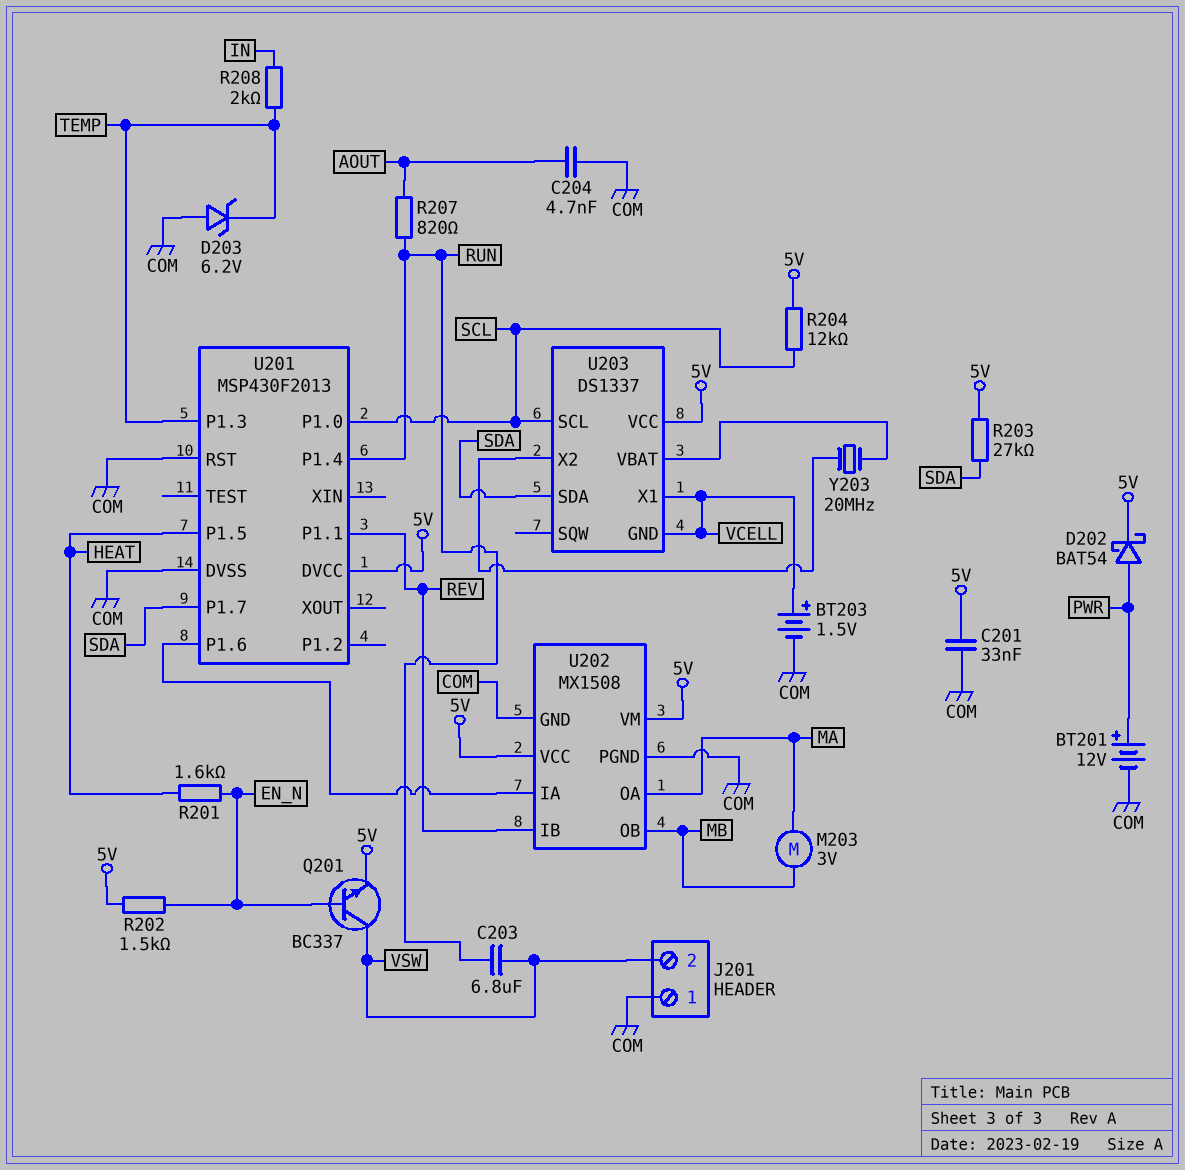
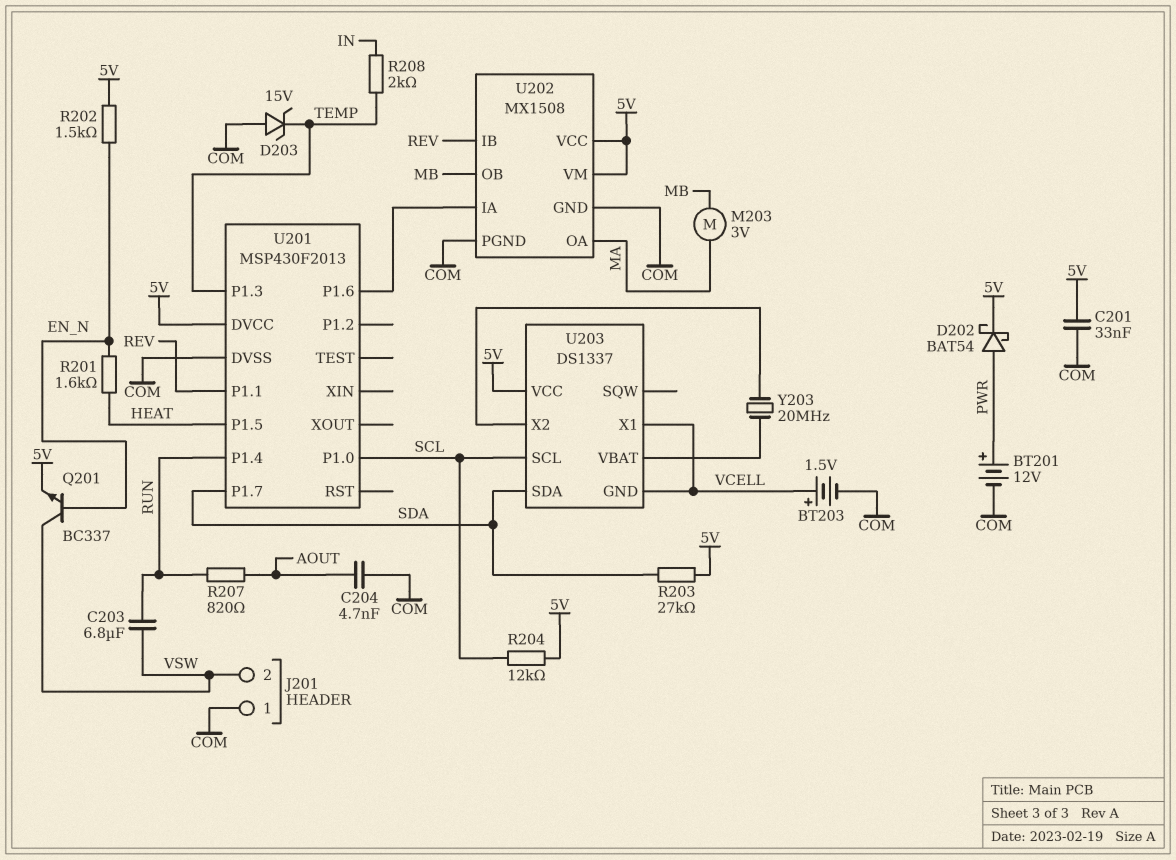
D203: zener 6.2V (A COM, K TEMP) -> zener 15V (A COM, K TEMP)
U201 pin RST: COM -> none

